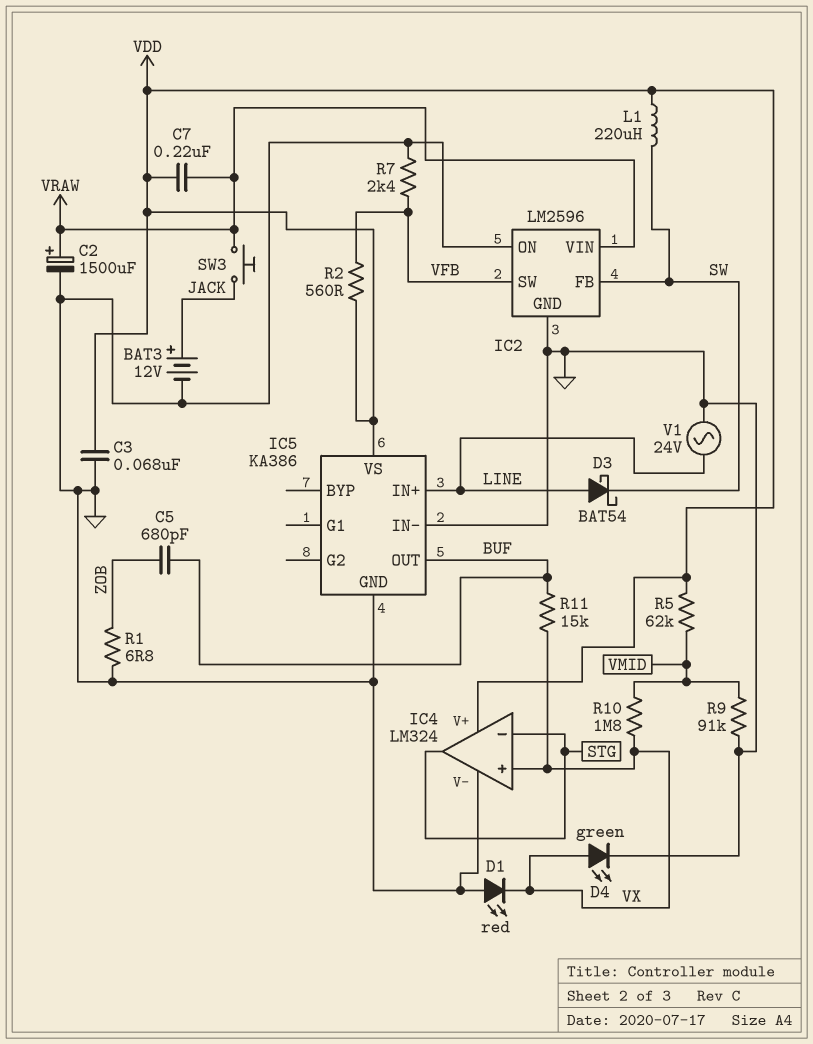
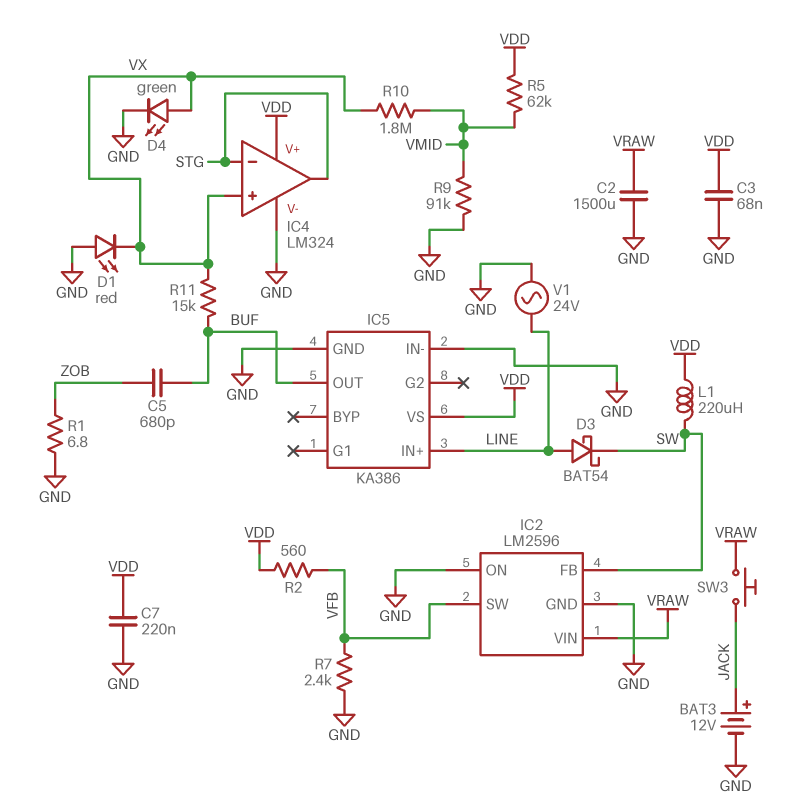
C2: 1500uF (plus VRAW, minus GND) -> 1500uF (GND, VRAW)
C7: 220nF (VDD, VRAW) -> 220nF (GND, VDD)

